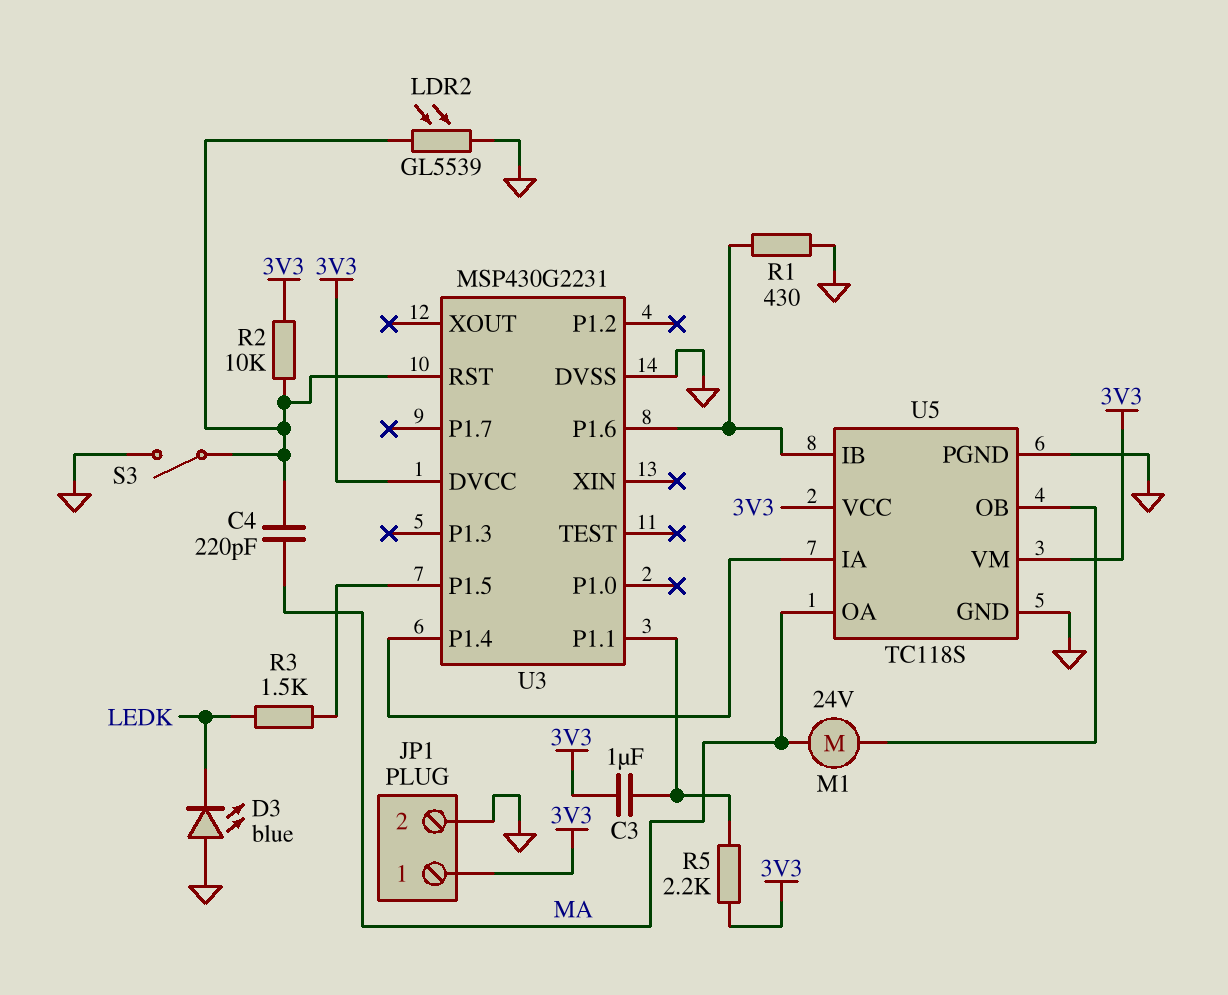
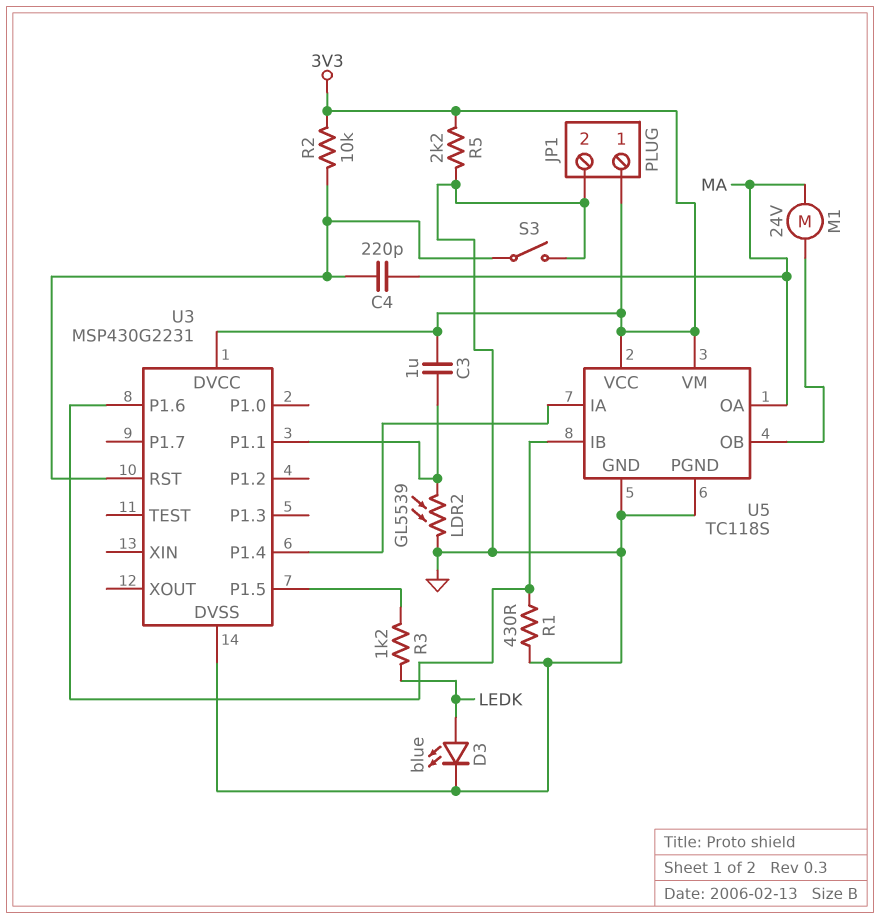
D3: LED blue (A GND, K LEDK) -> LED blue (A LEDK, K GND)
LDR2: GL5539 (GND, U3/RST) -> GL5539 (GND, U3/P1.1)
R3: 1.5k (LEDK, U3/P1.5) -> 1.2k (LEDK, U3/P1.5)
R5: 2.2k (3V3, U3/P1.1) -> 2.2k (3V3, GND)

